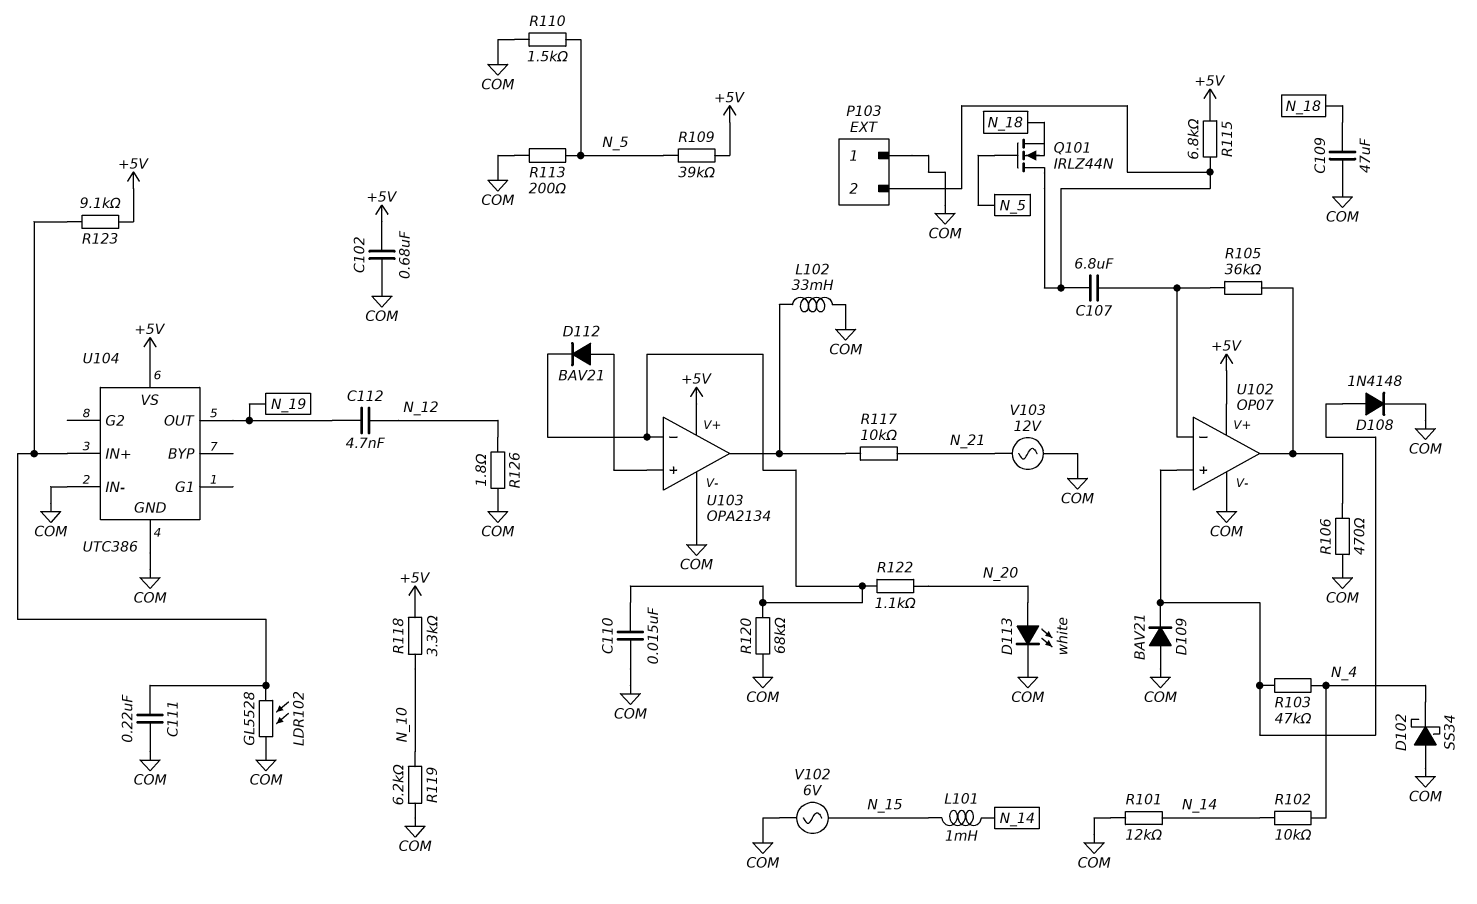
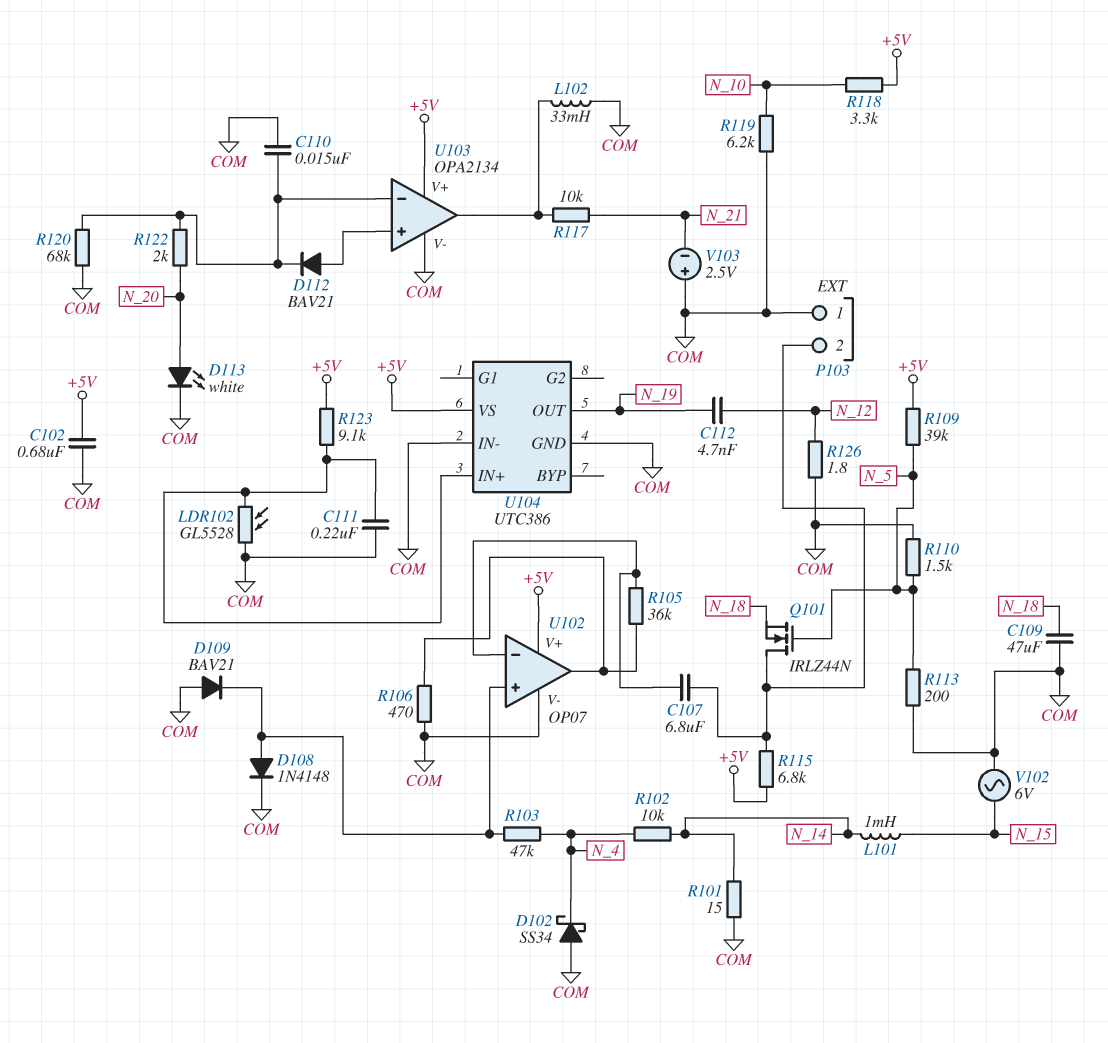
R101: 12k (COM, N_14) -> 15 (COM, N_14)
R122: 1.1k (N_20, U103/in-) -> 2k (N_20, U103/in-)
V103: AC 12V (COM, N_21) -> 2.5V (plus COM, minus N_21)

